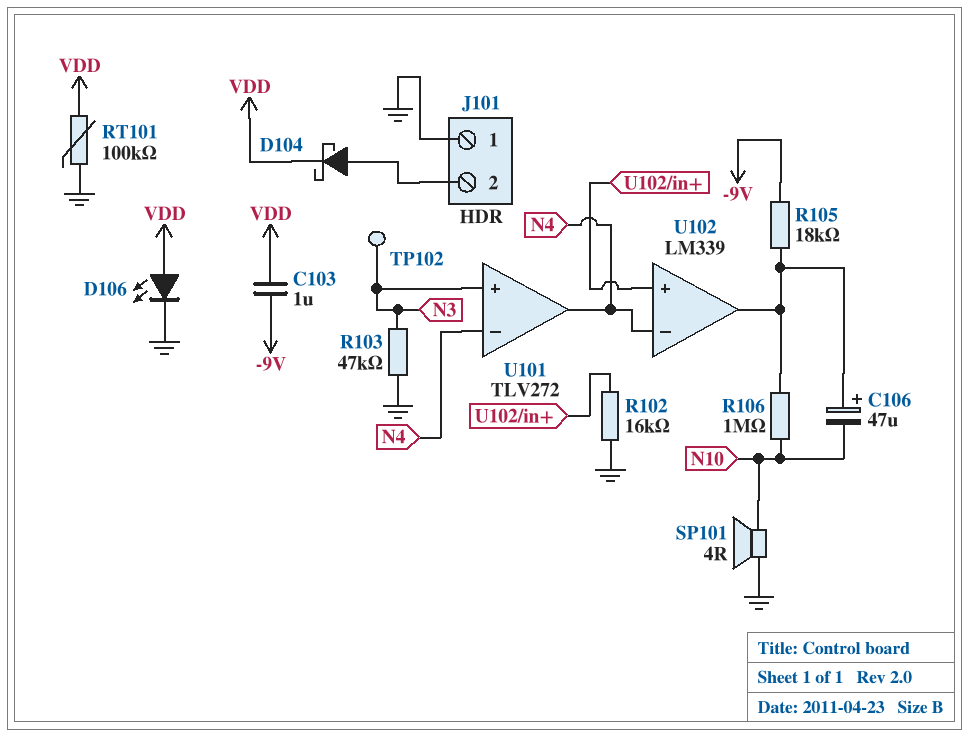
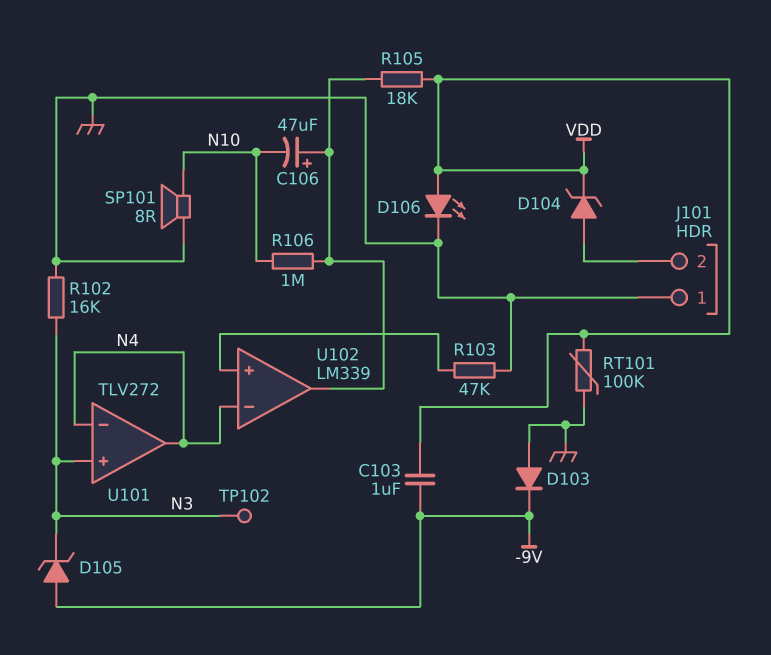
D103: none -> diode (A GND, K -9V)
D104: schottky (A J101/2, K VDD) -> zener (A J101/2, K VDD)
D105: none -> zener (A -9V, K N3)
R102: 16k (GND, U102/in+) -> 16k (GND, N3)
R103: 47k (GND, N3) -> 47k (GND, U102/in+)
R105: 18k (-9V, U102/out) -> 18k (U102/out, VDD)
SP101: speaker 4R (GND, N10) -> speaker 8R (GND, N10)

